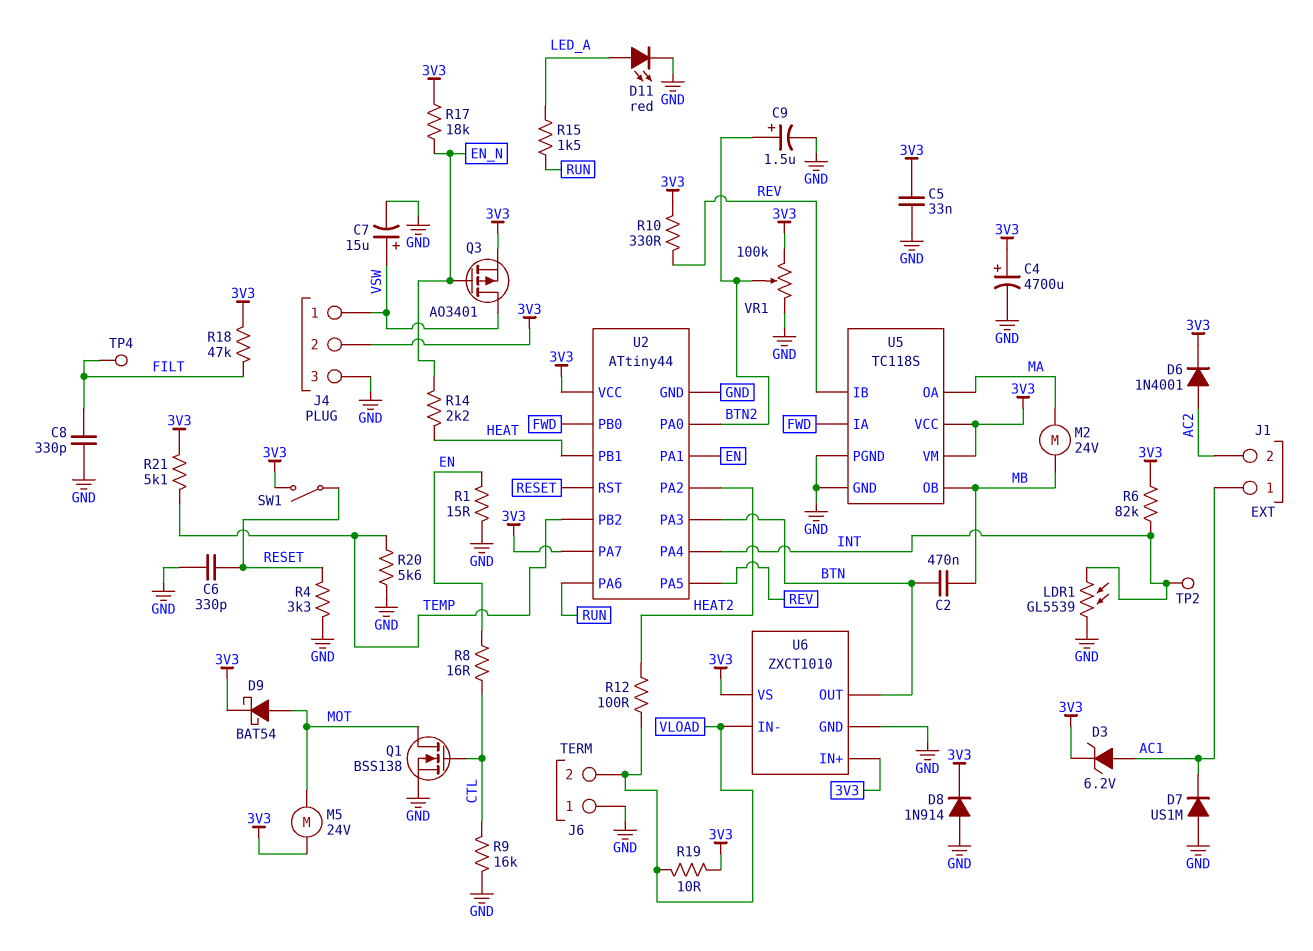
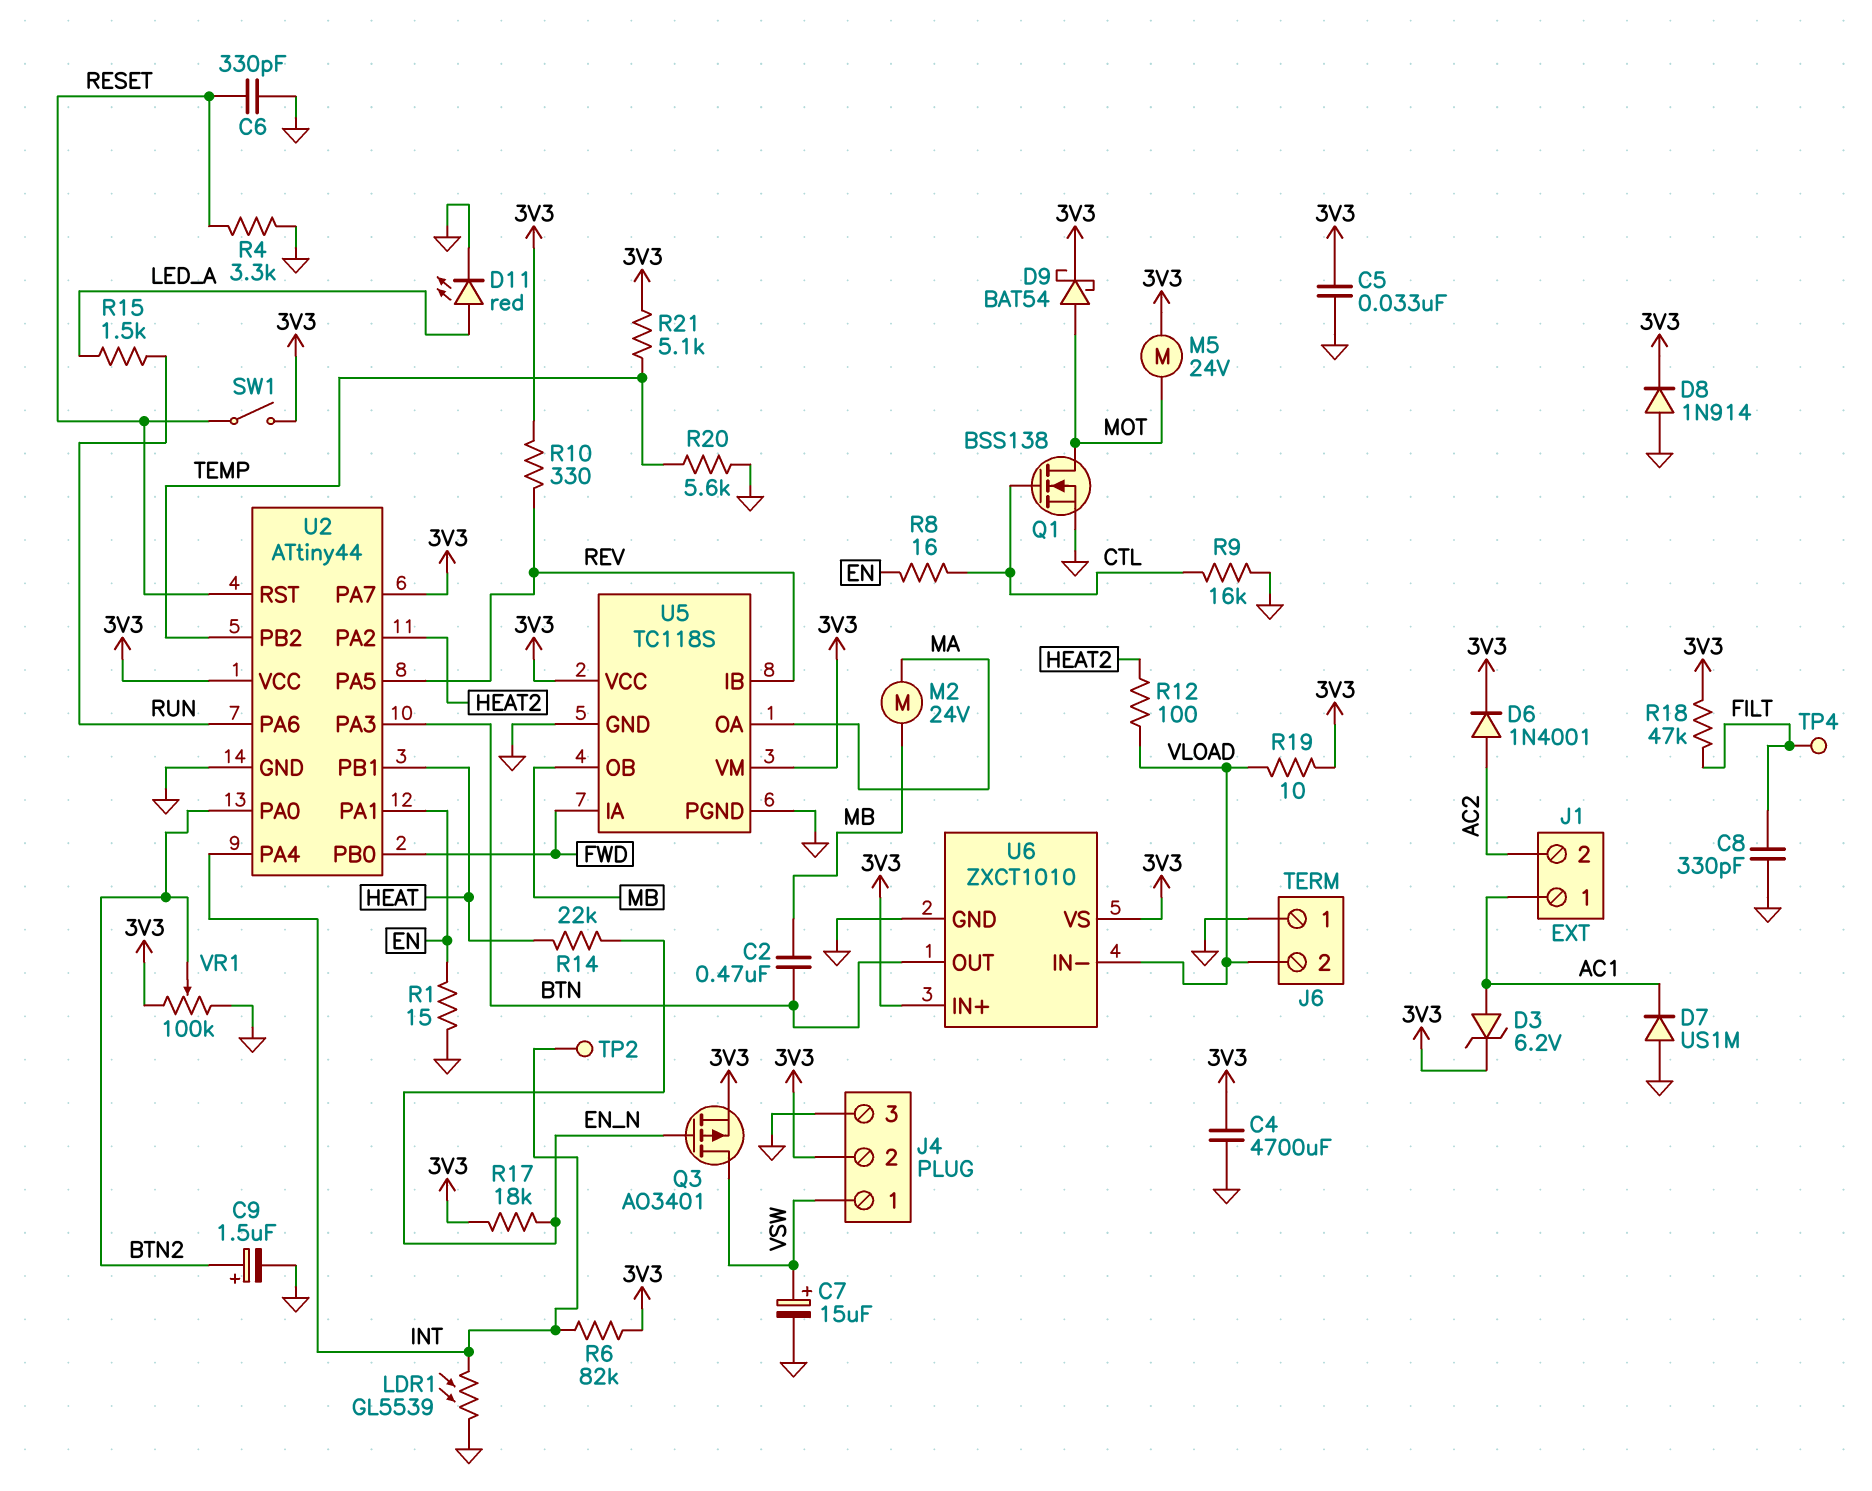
C4: 4700uF (plus 3V3, minus GND) -> 4700uF (3V3, GND)
R14: 2.2k (EN_N, HEAT) -> 22k (EN_N, HEAT)

